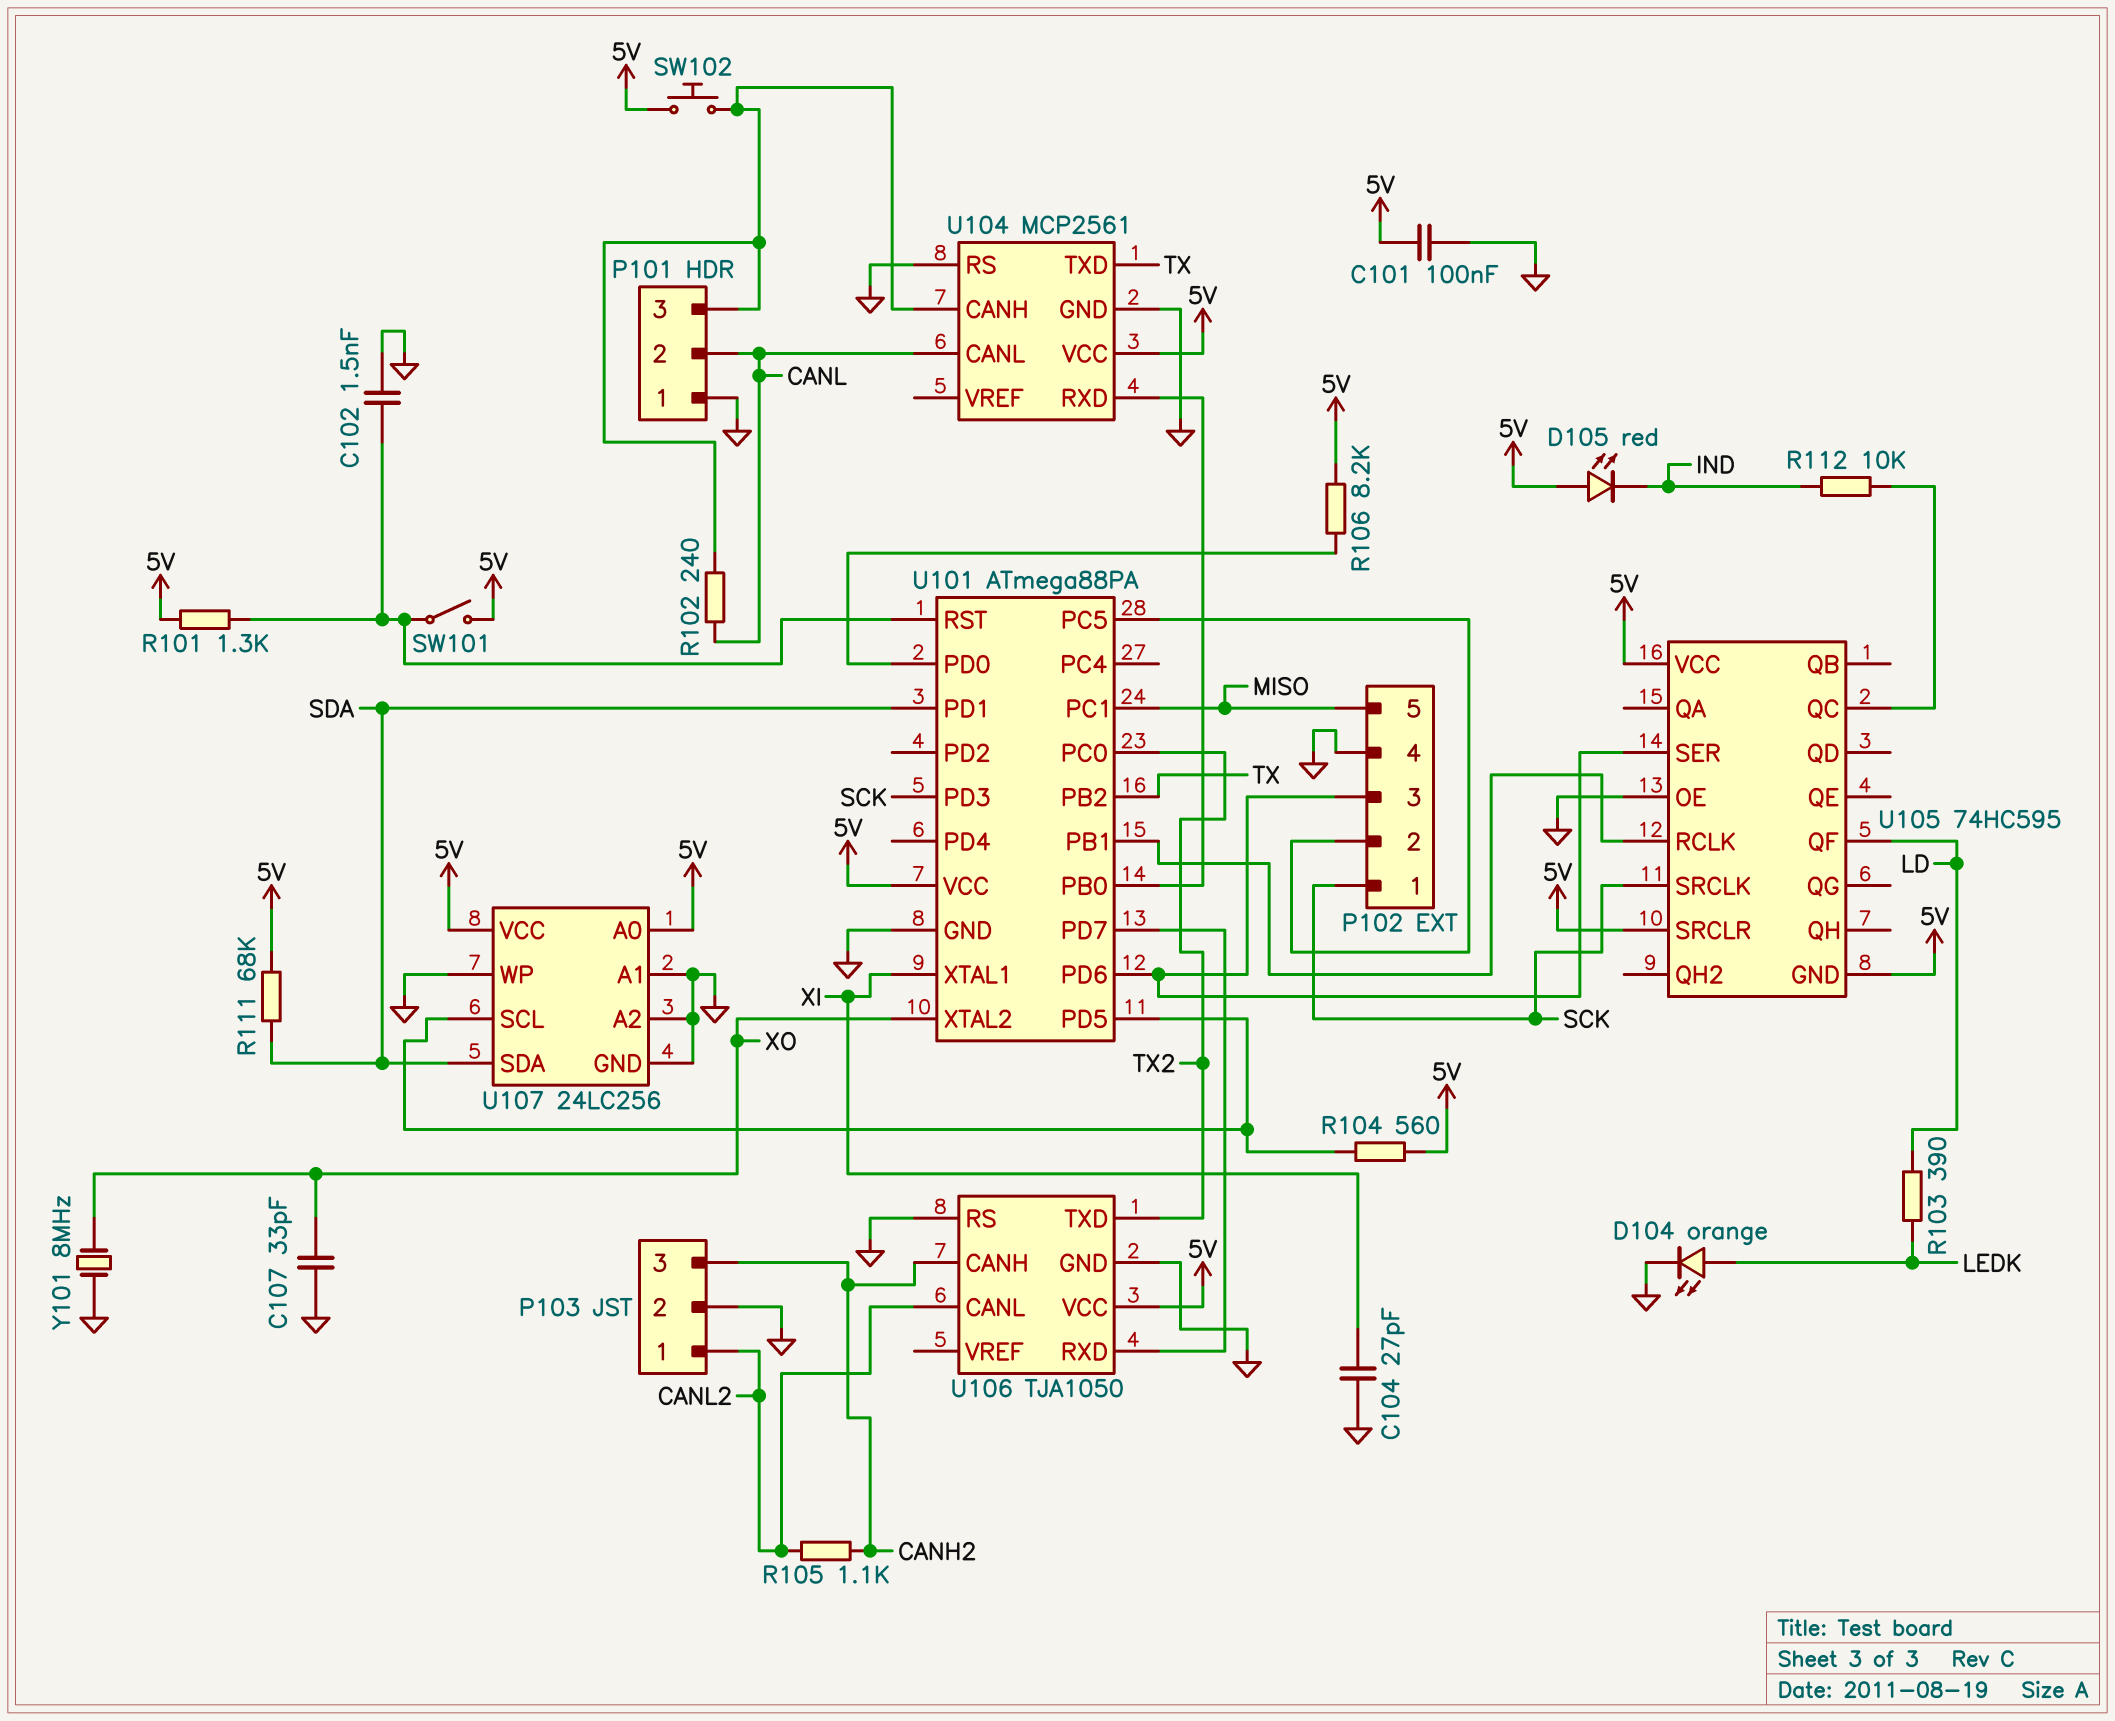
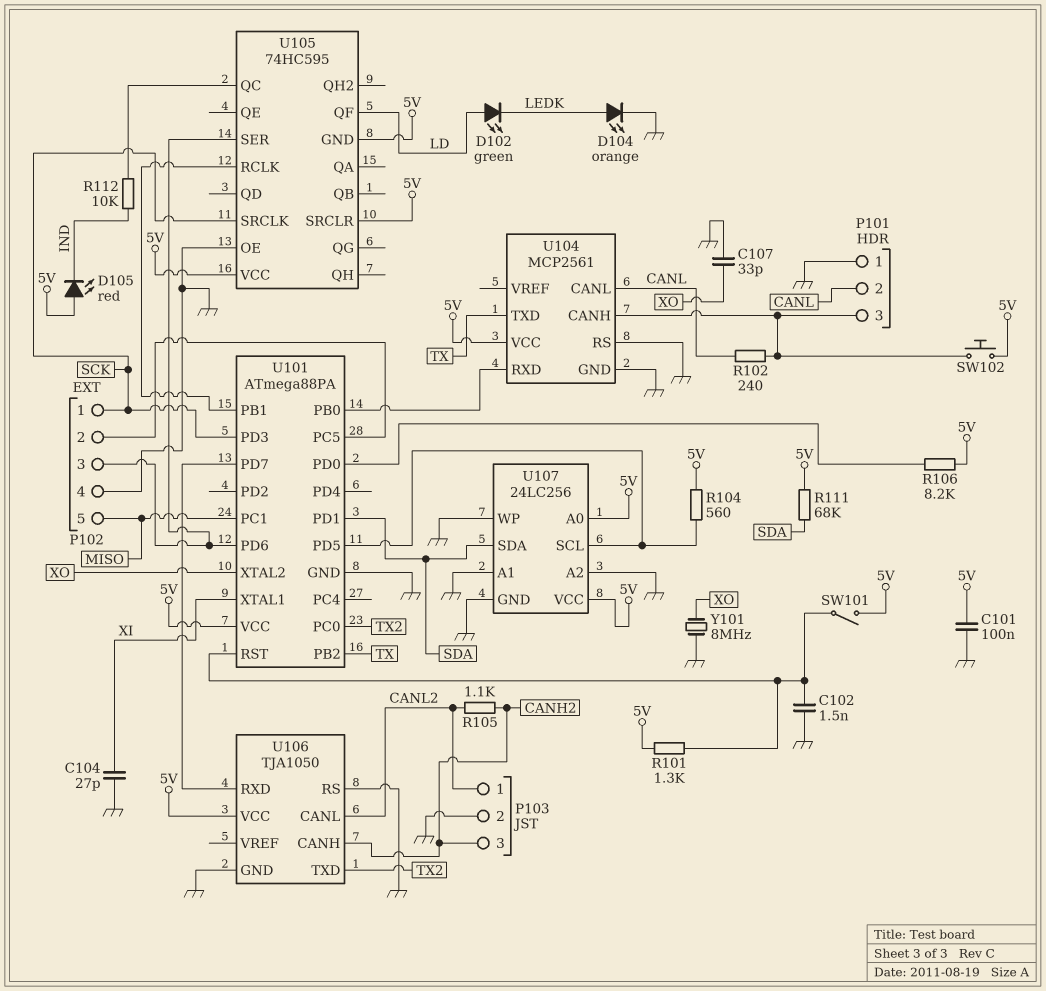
D102: none -> LED green (A LD, K LEDK)
R103: 390 (LD, LEDK) -> none

